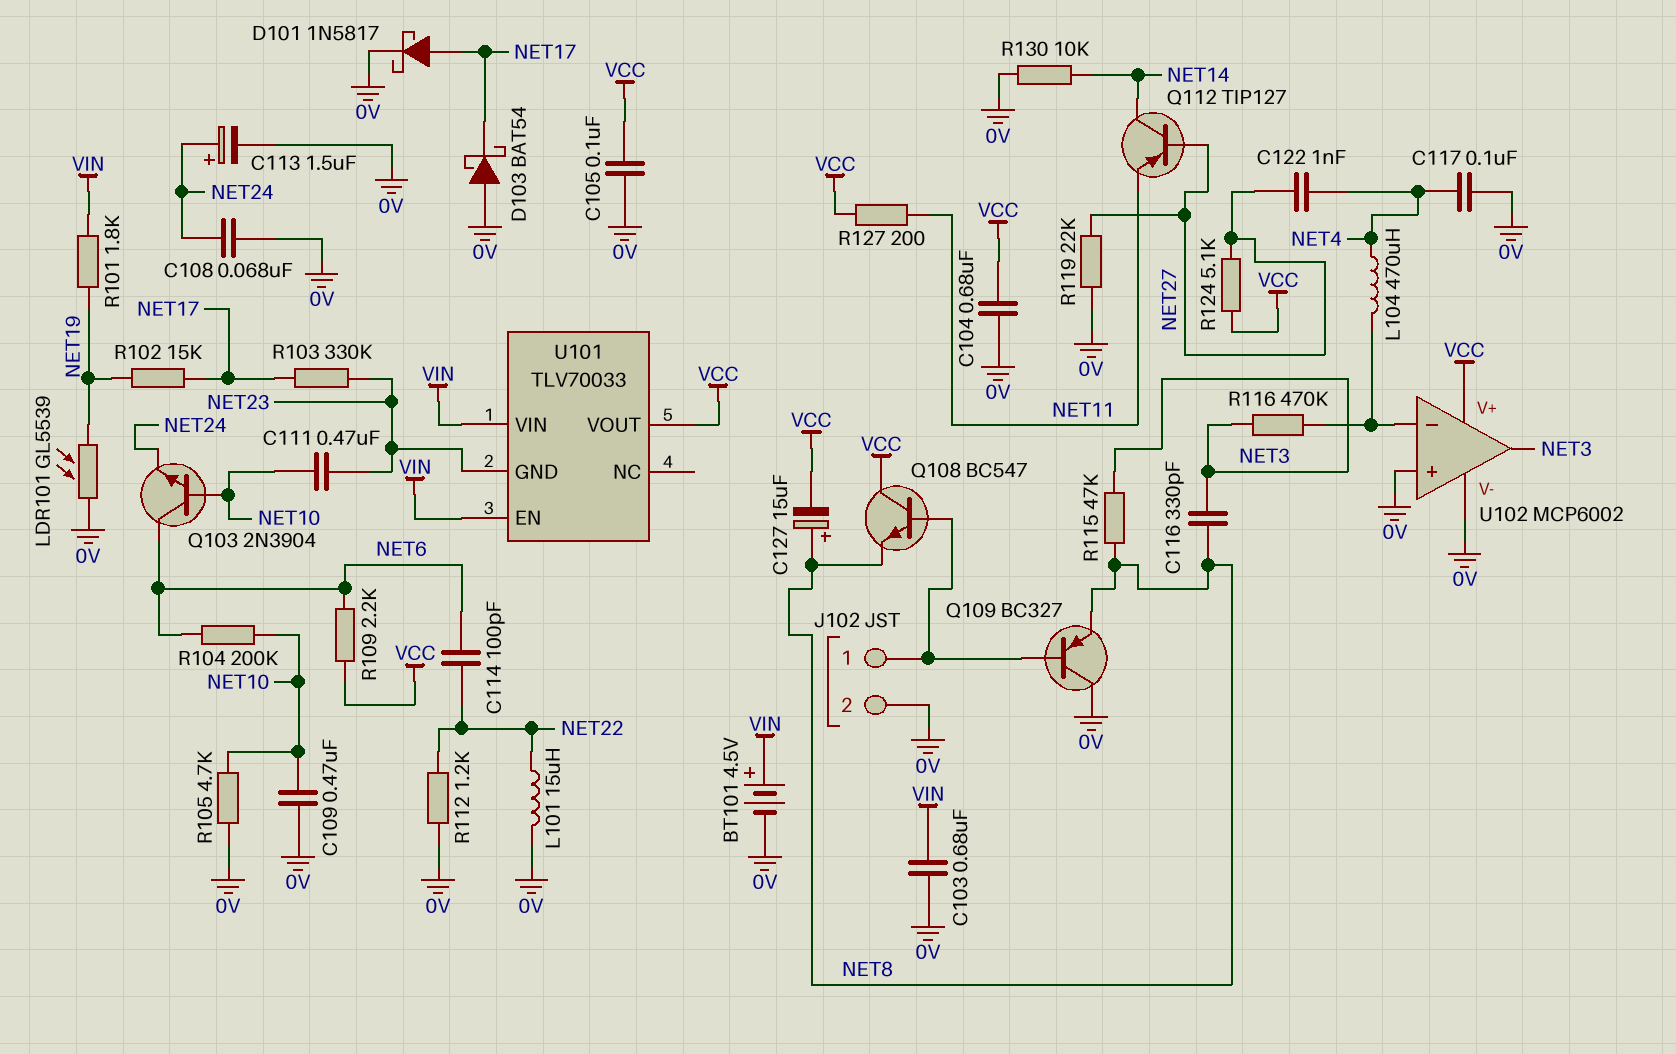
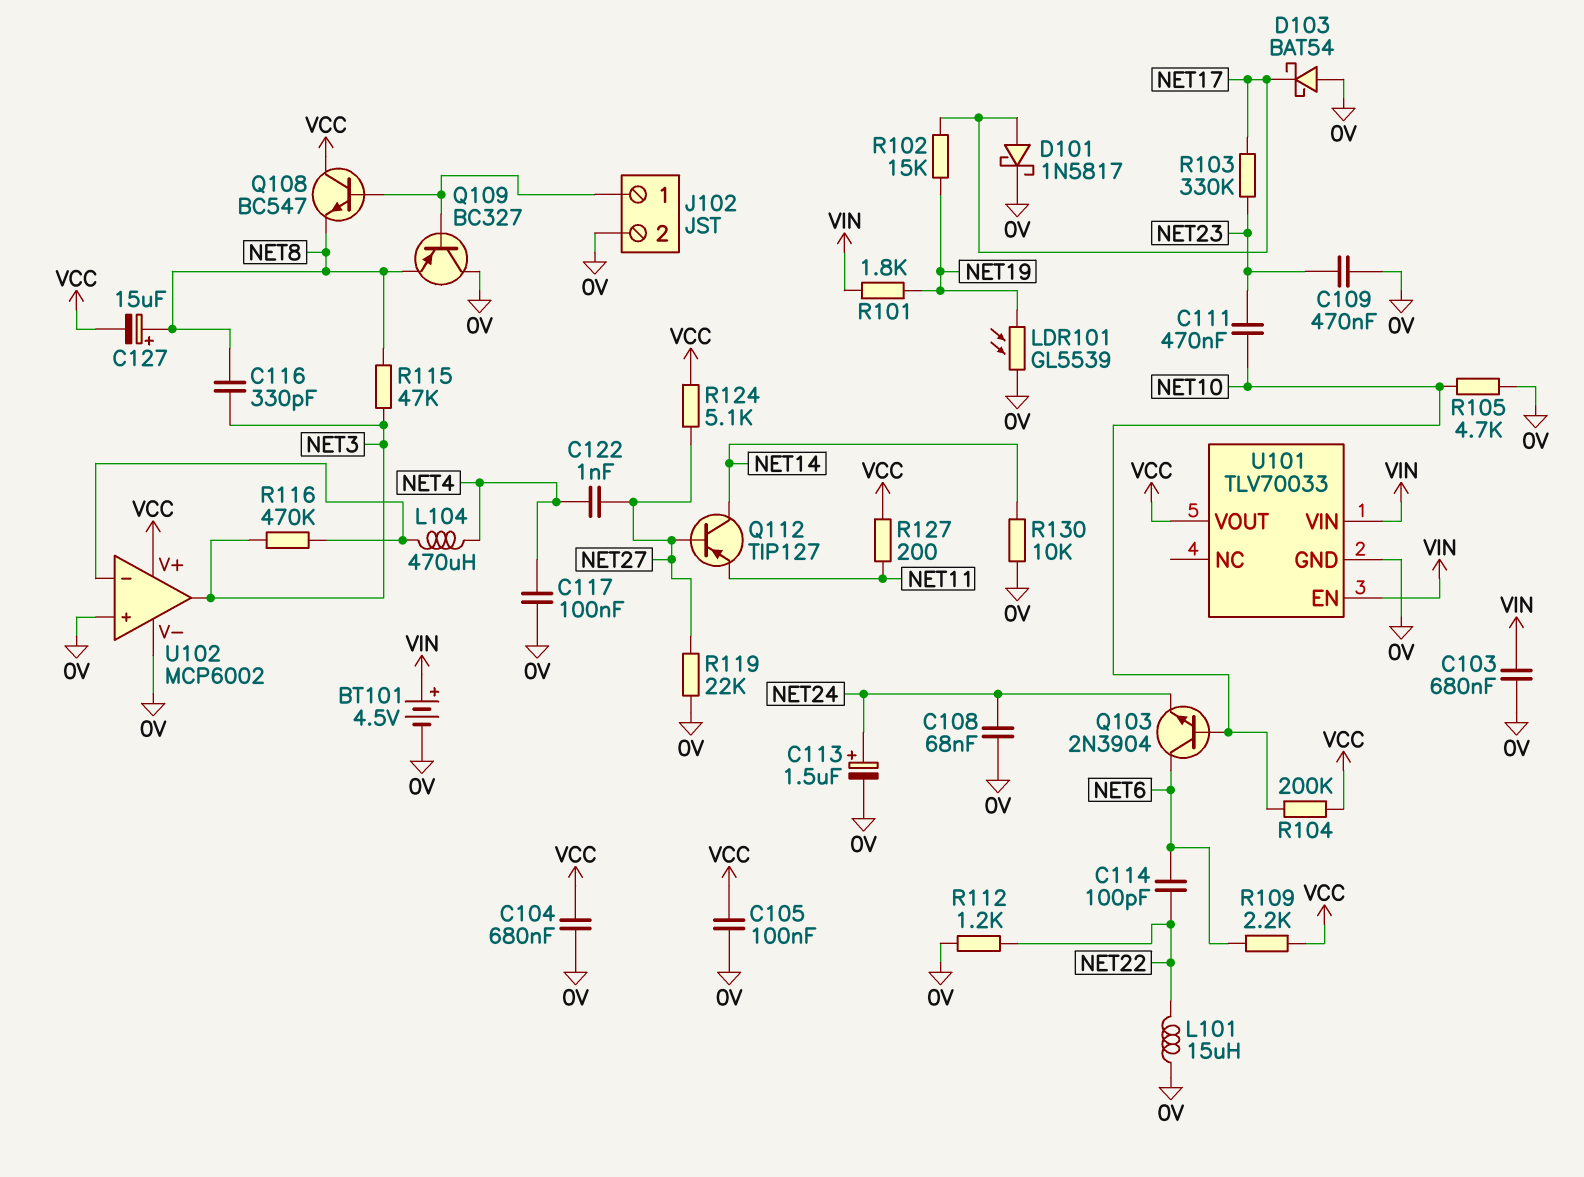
C109: 470nF (0V, NET10) -> 470nF (0V, NET23)
R104: 200k (NET6, NET10) -> 200k (NET10, VCC)
U101 pin GND: NET23 -> 0V

